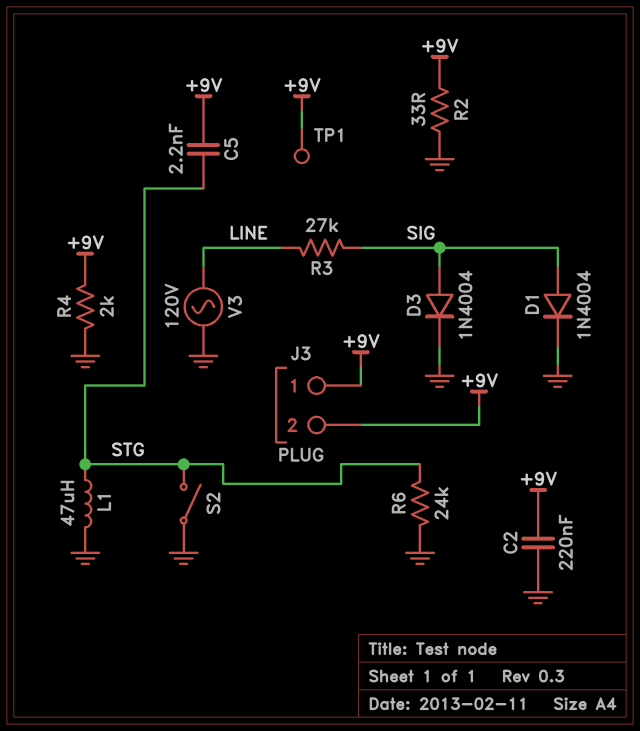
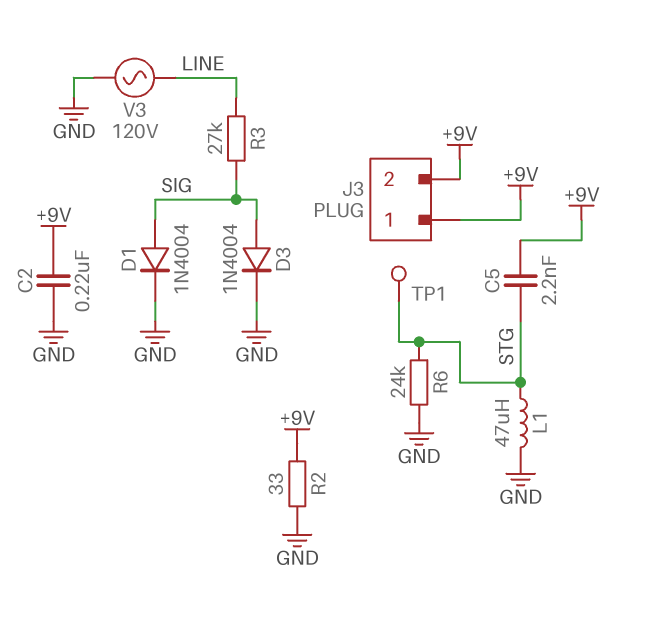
R4: 2k (+9V, GND) -> none
S2: switch (GND, STG) -> none
TP1: test point (+9V) -> test point (STG)

